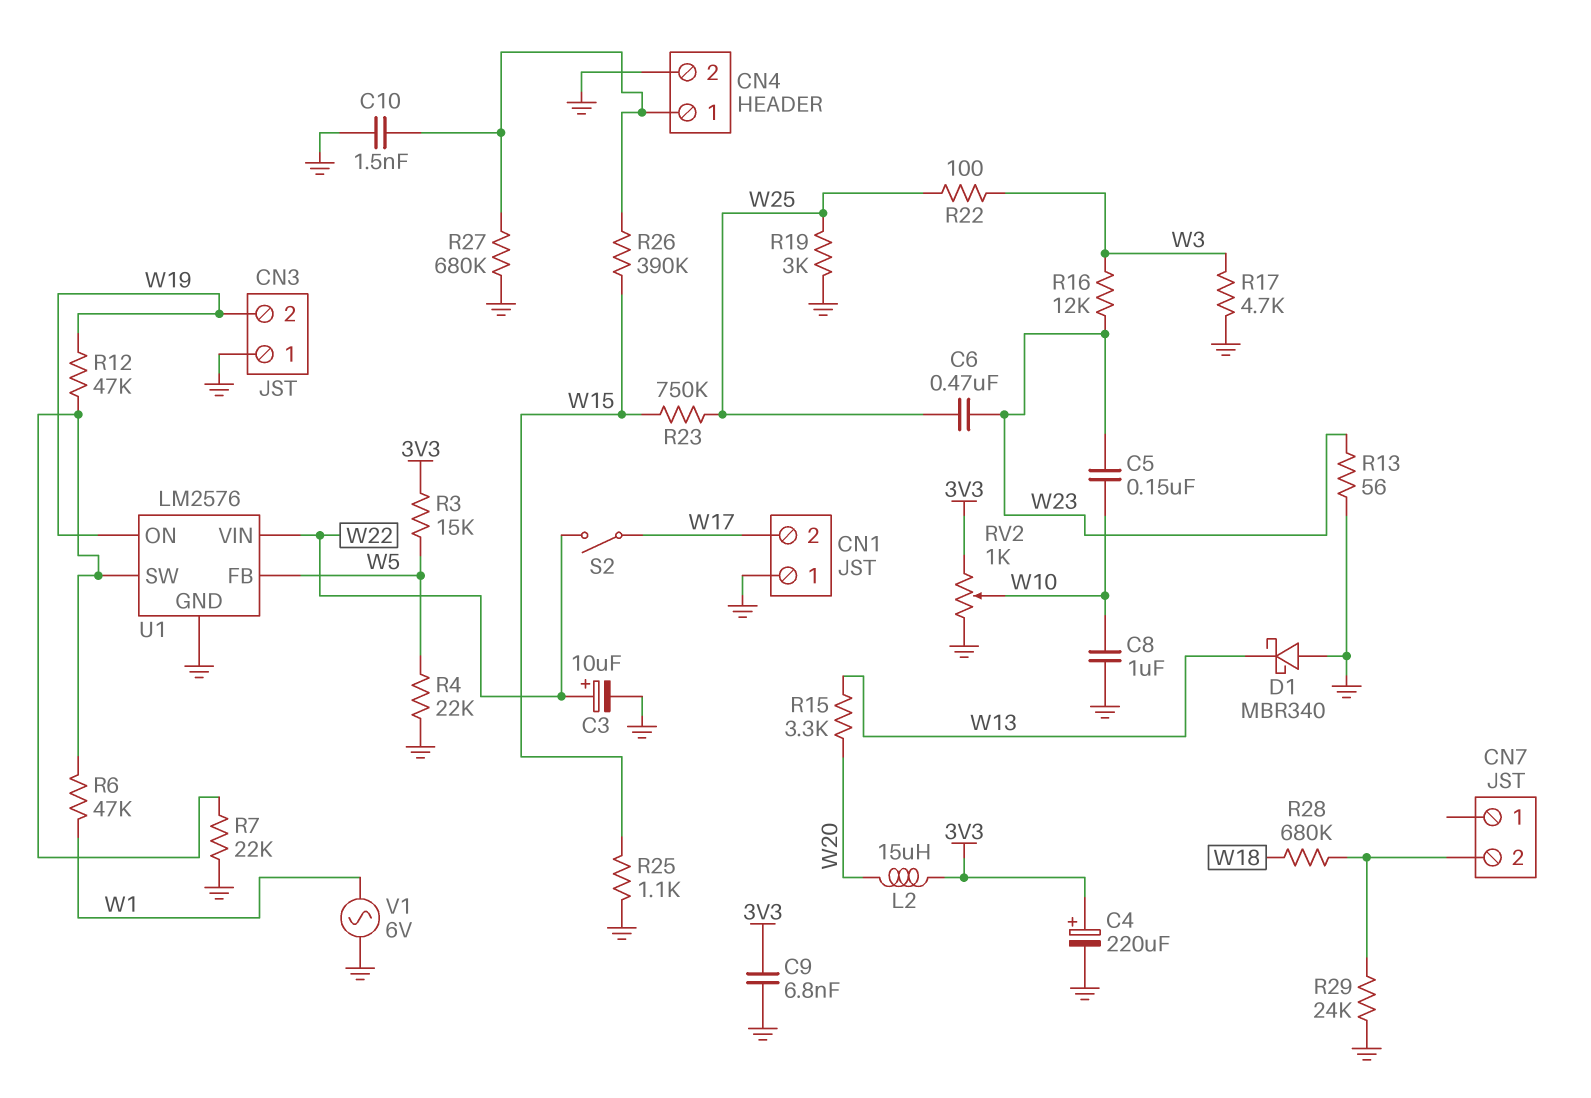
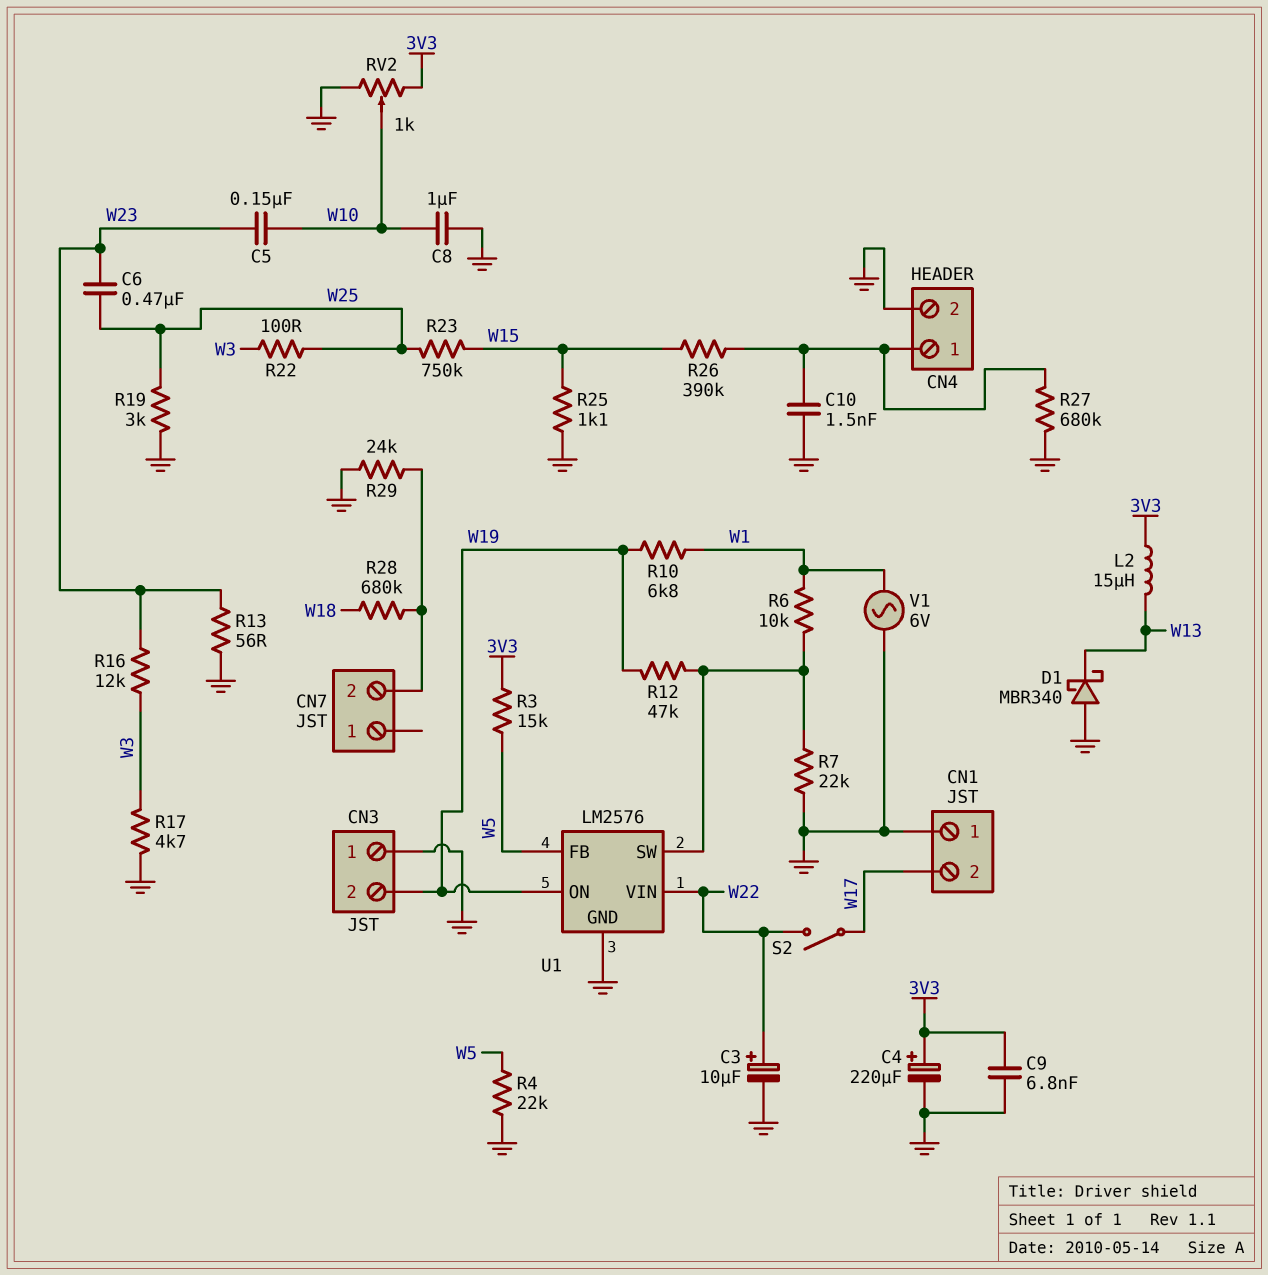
L2: 15uH (3V3, W20) -> 15uH (3V3, W13)
R6: 47k (U1/SW, W1) -> 10k (U1/SW, W1)
R10: none -> 6.8k (W1, W19)
R15: 3.3k (W13, W20) -> none

